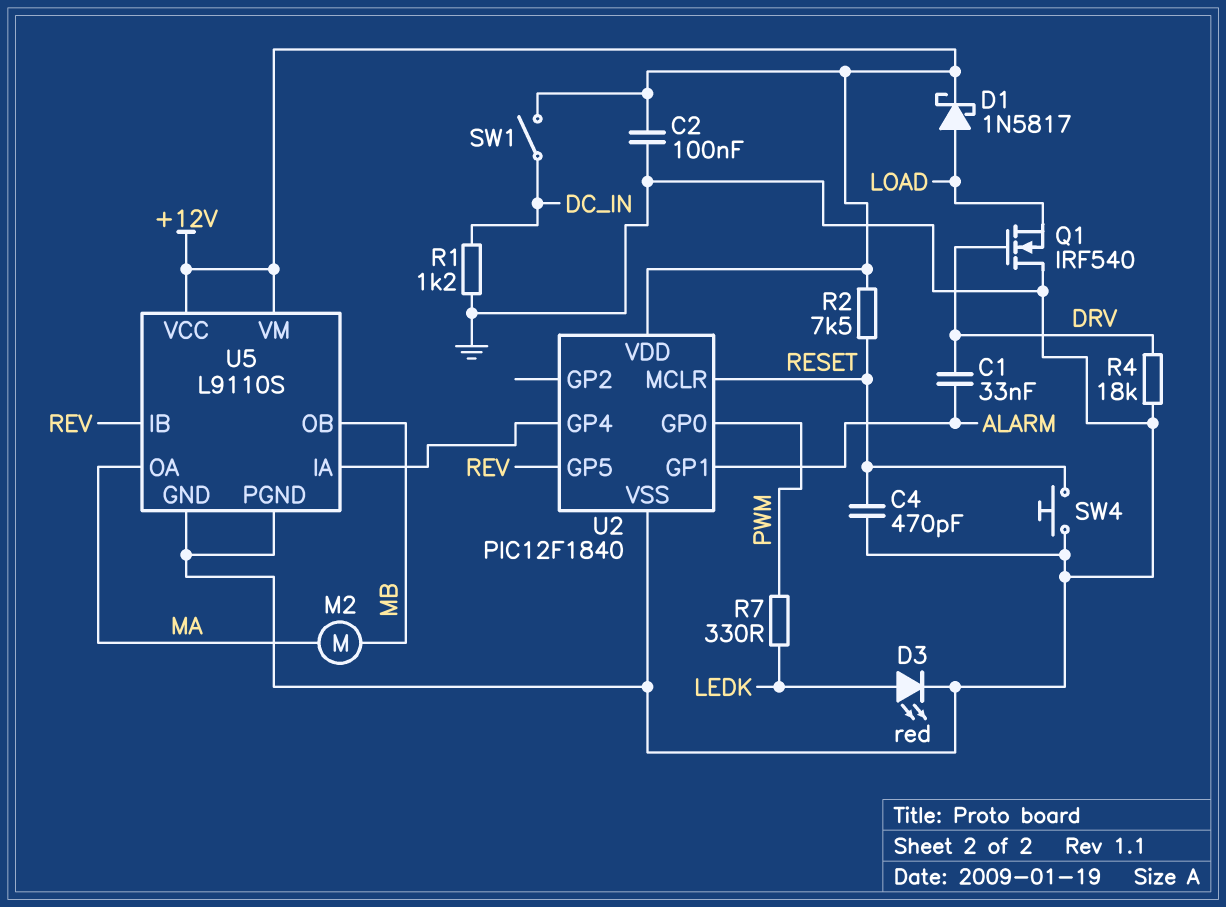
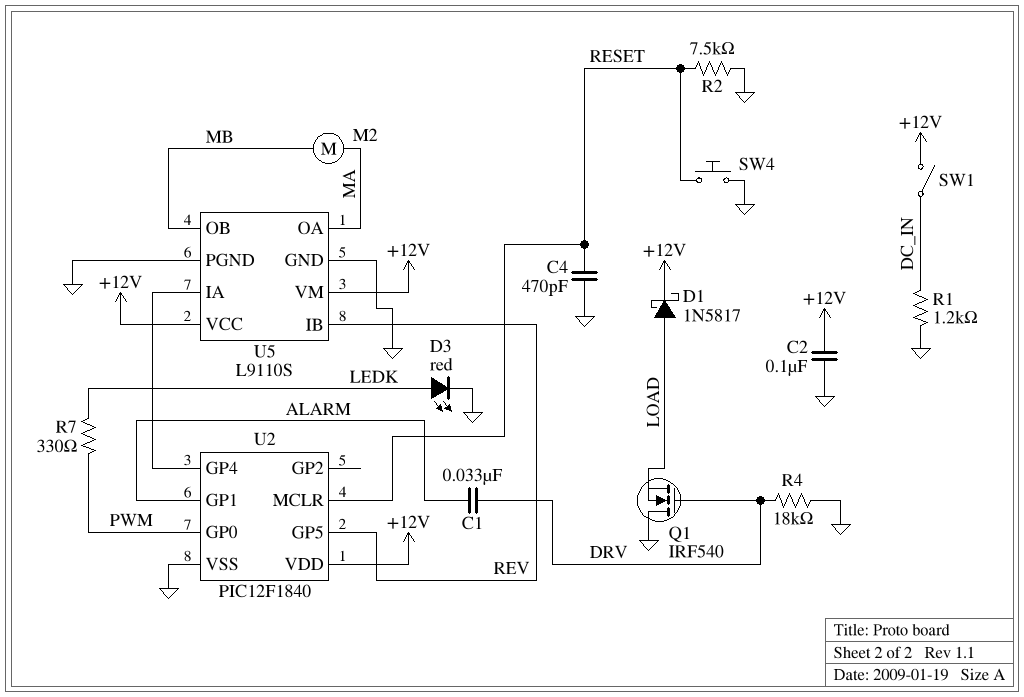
R2: 7.5k (+12V, RESET) -> 7.5k (GND, RESET)

